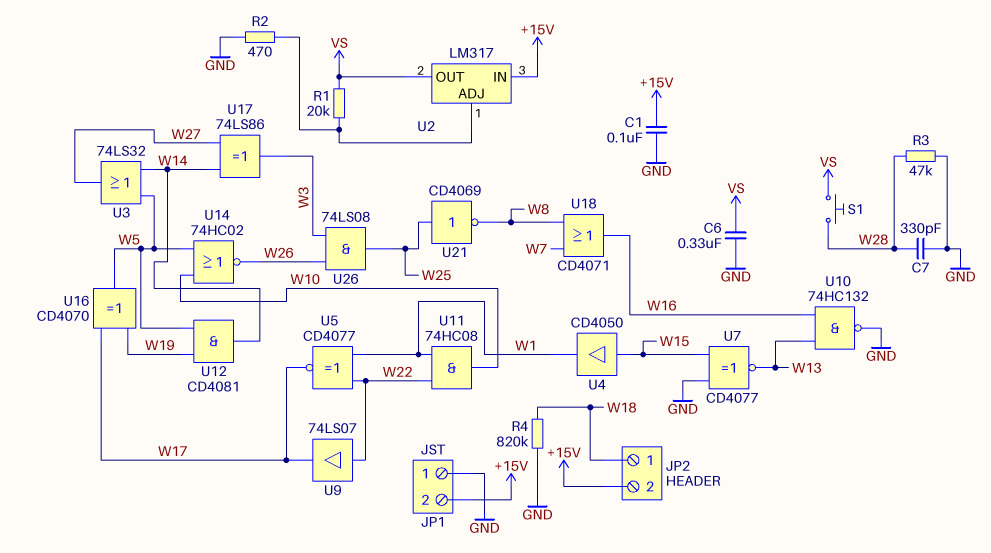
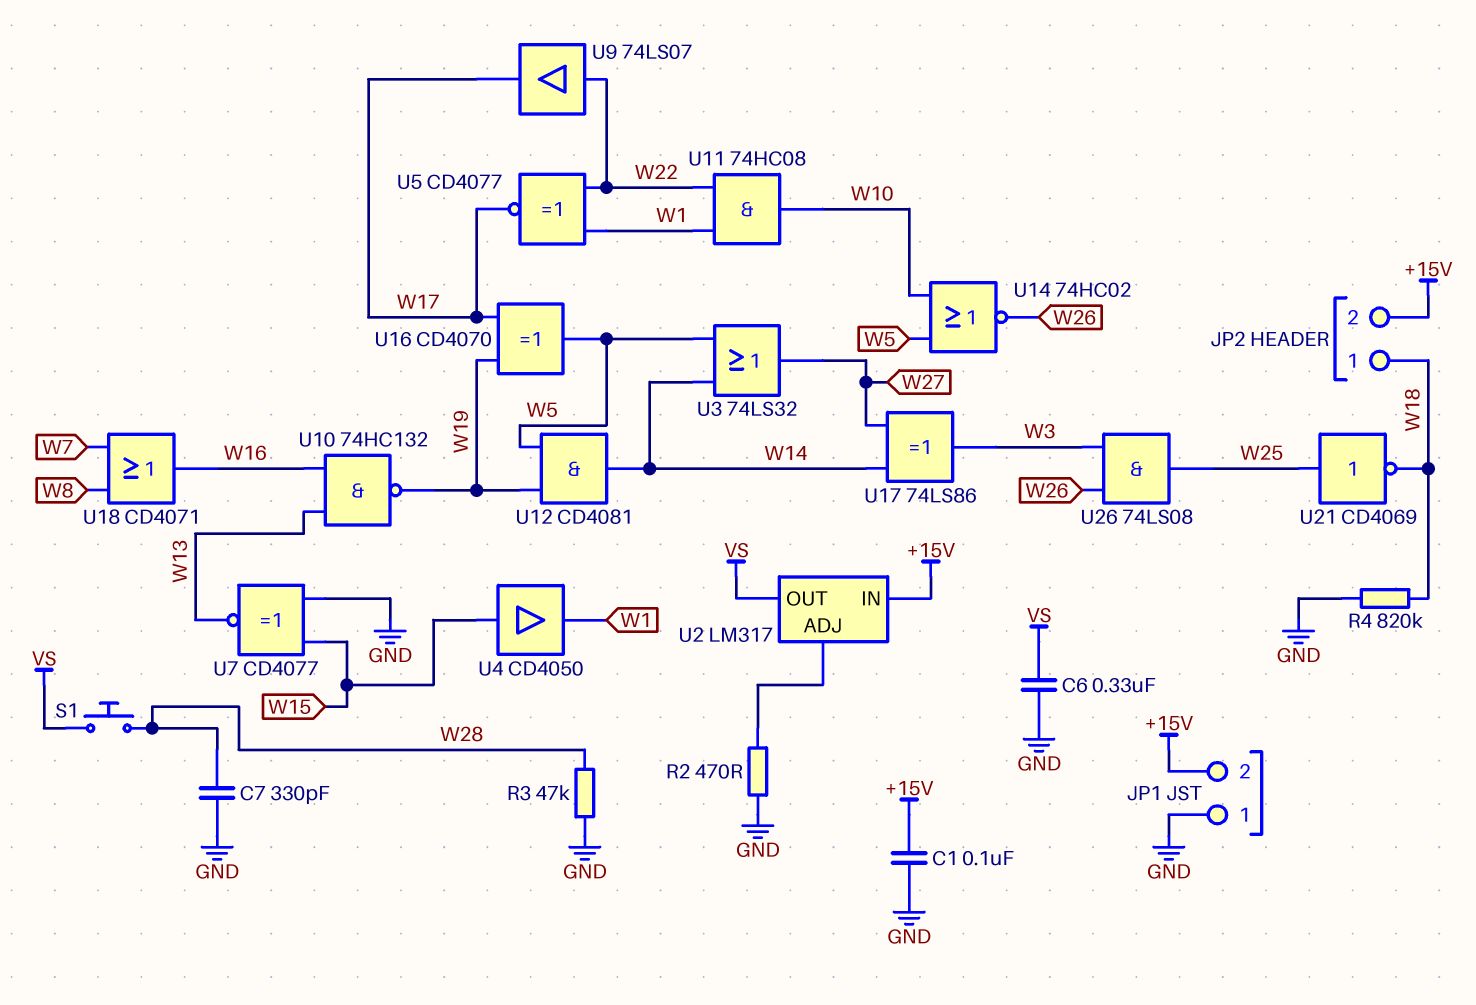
R1: 20k (U2/ADJ, VS) -> none
U10: NAND 74HC132 (in W13, in W16, out GND) -> NAND 74HC132 (in W13, in W16, out W19)
U21: NOT CD4069 (in W25, out W8) -> NOT CD4069 (in W25, out W18)

